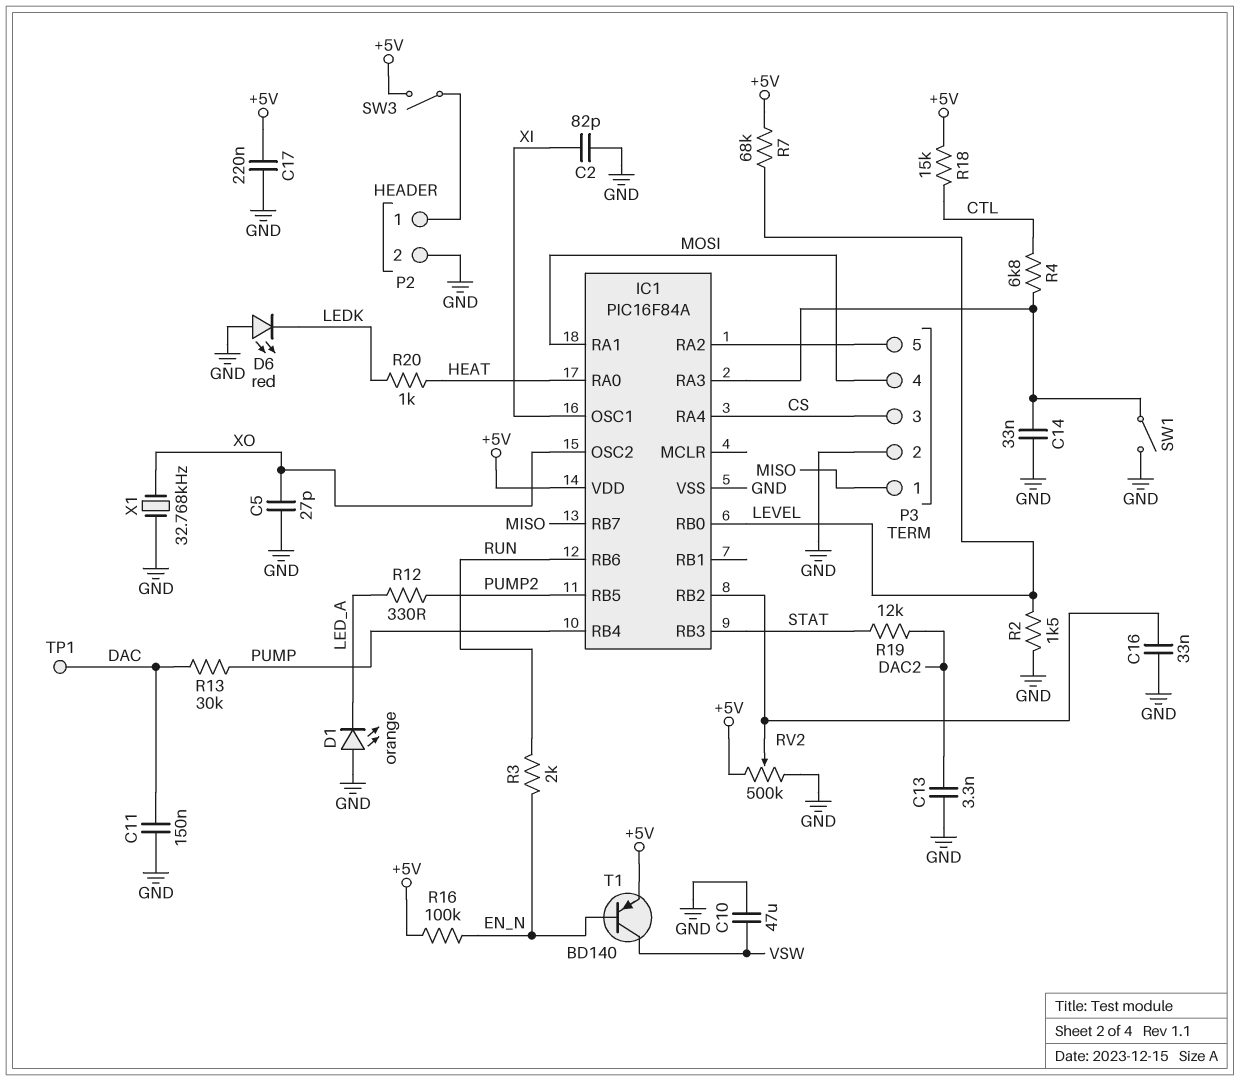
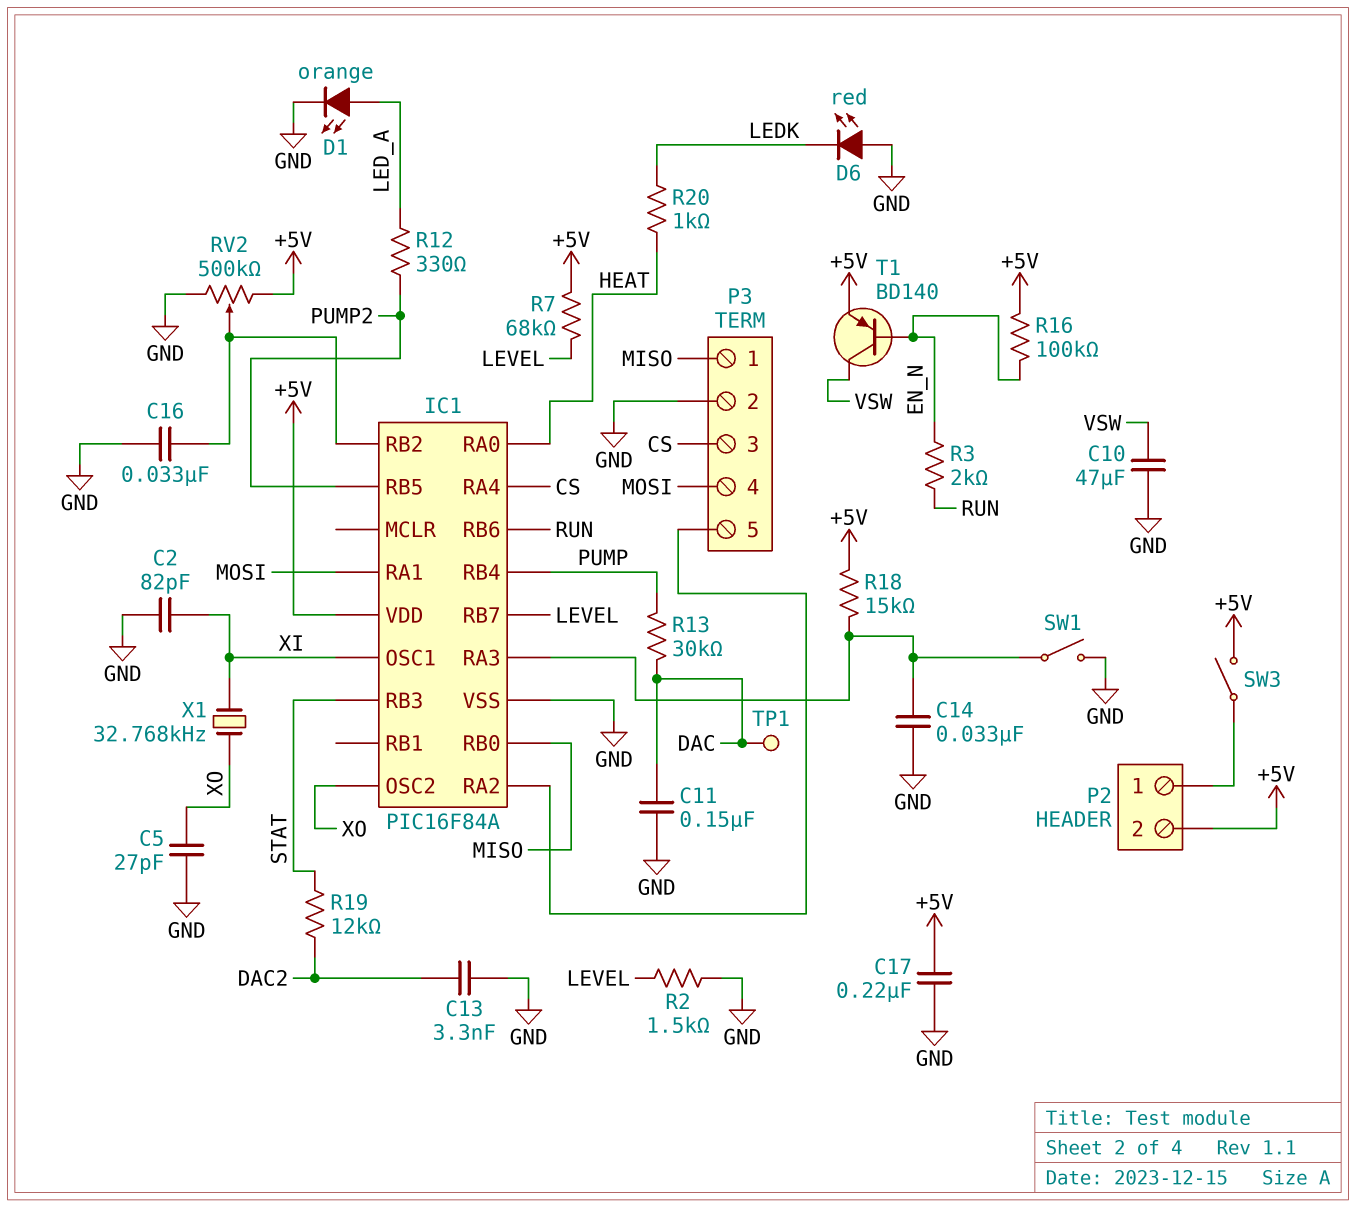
D1: LED orange (A GND, K LED_A) -> LED orange (A LED_A, K GND)
IC1 pin RB0: LEVEL -> MISO
IC1 pin RB7: MISO -> LEVEL
P2 pin 2: GND -> +5V
R4: 6.8k (CTL, IC1/RA3) -> none
R18: 15k (+5V, CTL) -> 15k (+5V, IC1/RA3)
X1: 32.768kHz (GND, XO) -> 32.768kHz (XI, XO)

